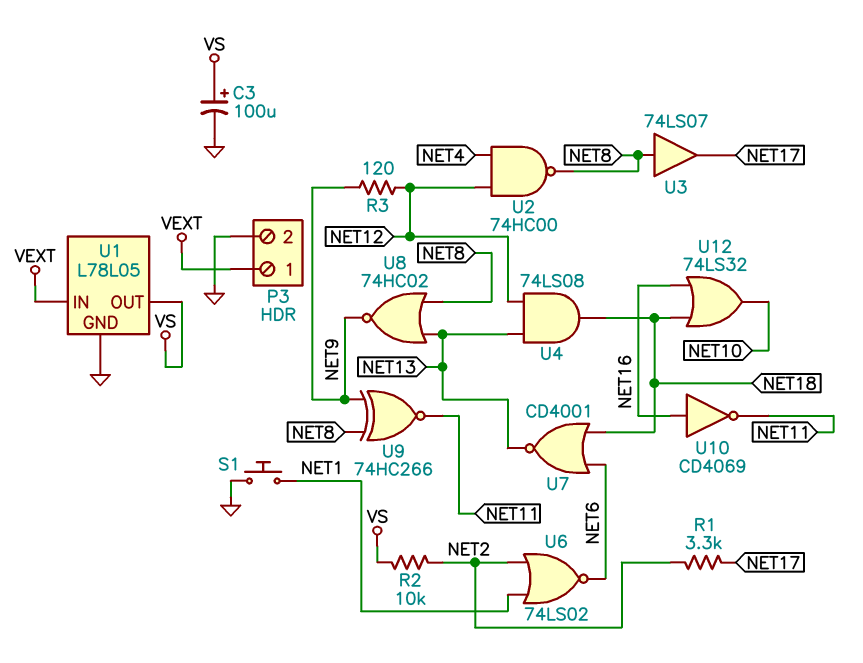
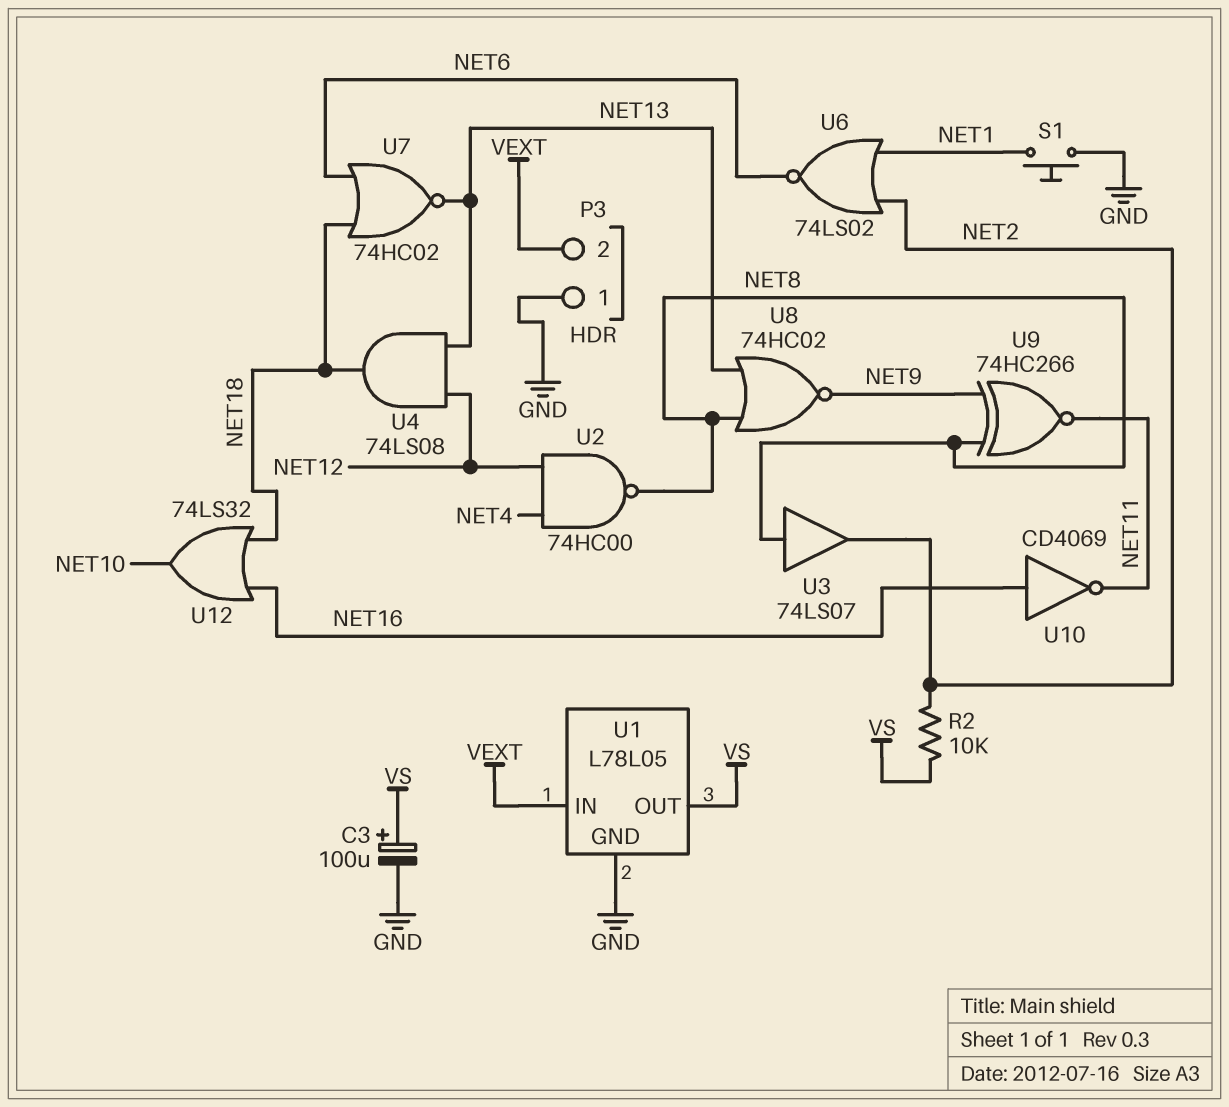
P3 pin 1: VEXT -> GND
P3 pin 2: GND -> VEXT
R1: 3.3k (NET2, NET17) -> none
R3: 120 (NET9, NET12) -> none
U3: buffer 74LS07 (in NET8, out NET17) -> buffer 74LS07 (in NET8, out NET2)
U7: NOR CD4001 (in NET6, in NET18, out NET13) -> NOR 74HC02 (in NET6, in NET18, out NET13)

